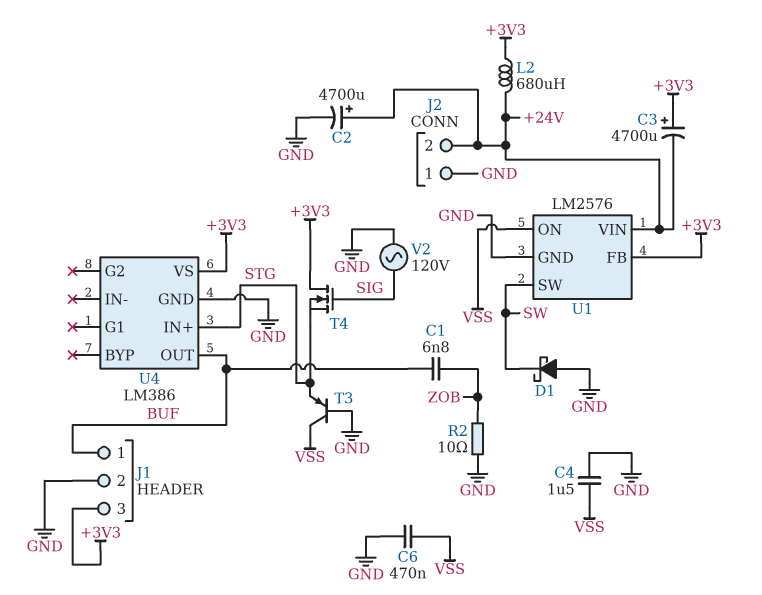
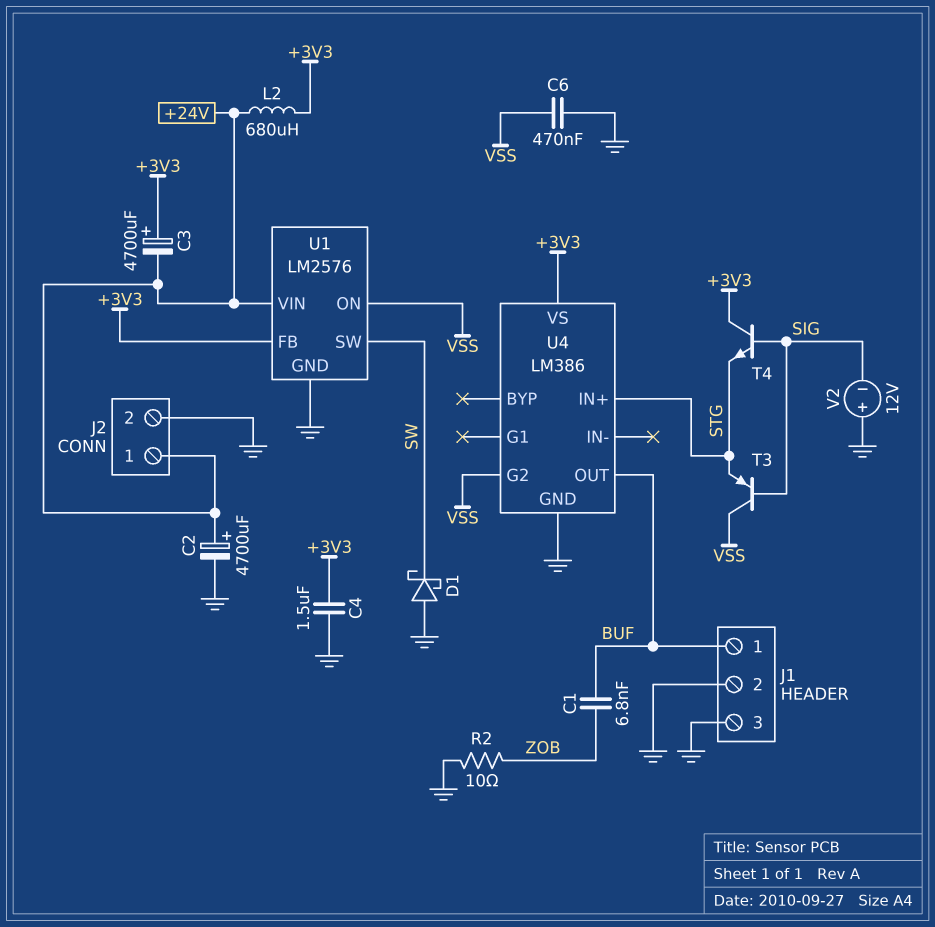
C4: 1.5uF (GND, VSS) -> 1.5uF (+3V3, GND)
J1 pin 3: +3V3 -> GND
J2 pin 1: GND -> +24V
J2 pin 2: +24V -> GND
T3: PNP (B GND, C VSS, E STG) -> PNP (B SIG, C VSS, E STG)
T4: NMOS (G SIG, D +3V3, S STG) -> NPN (B SIG, C +3V3, E STG)
U4 pin G2: none -> VSS
V2: AC 120V (GND, SIG) -> 12V (plus GND, minus SIG)

